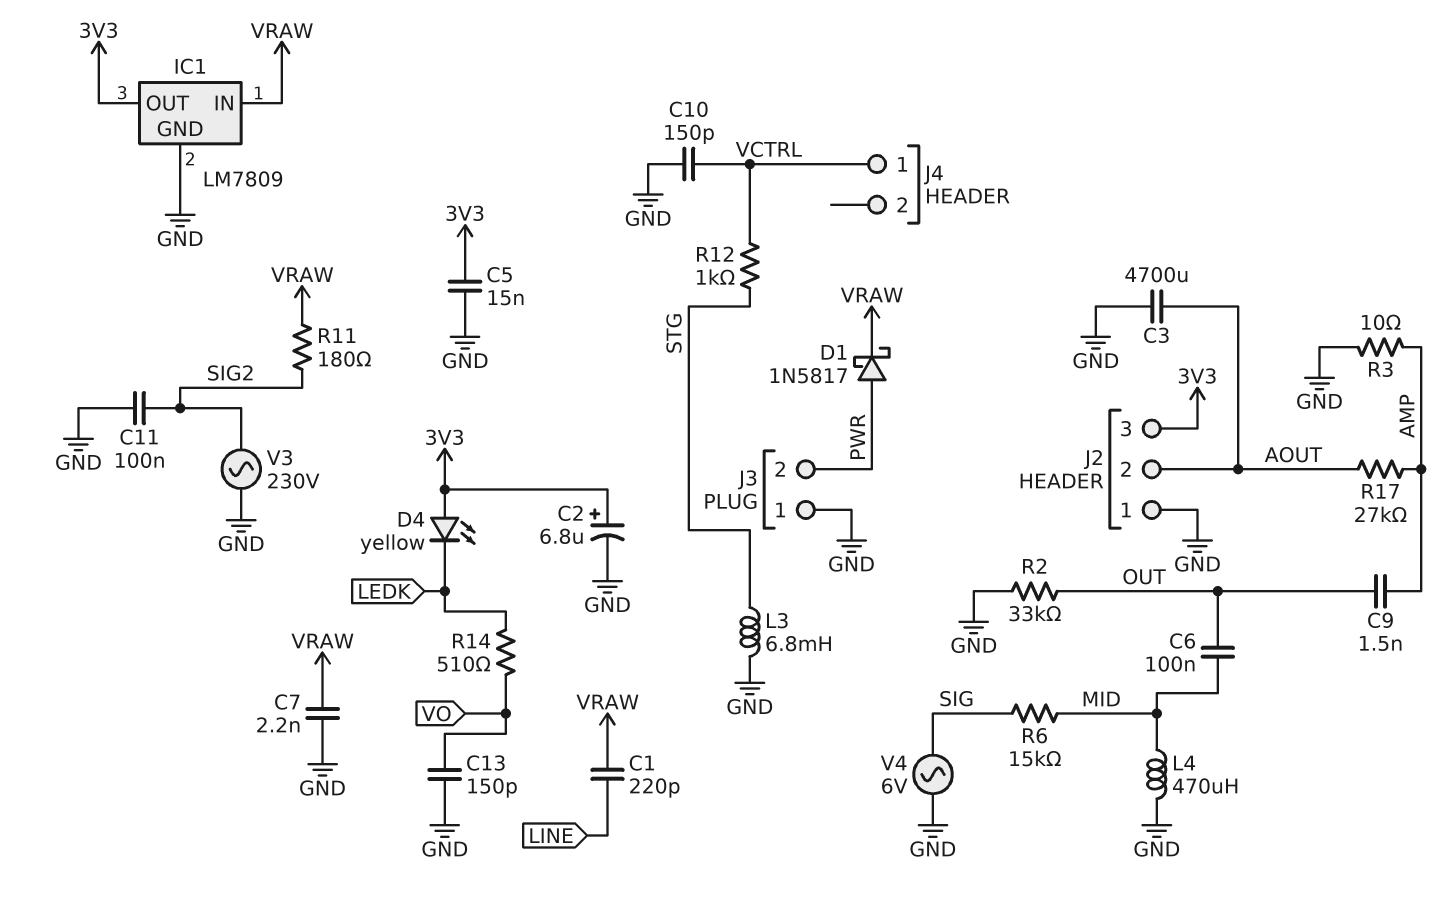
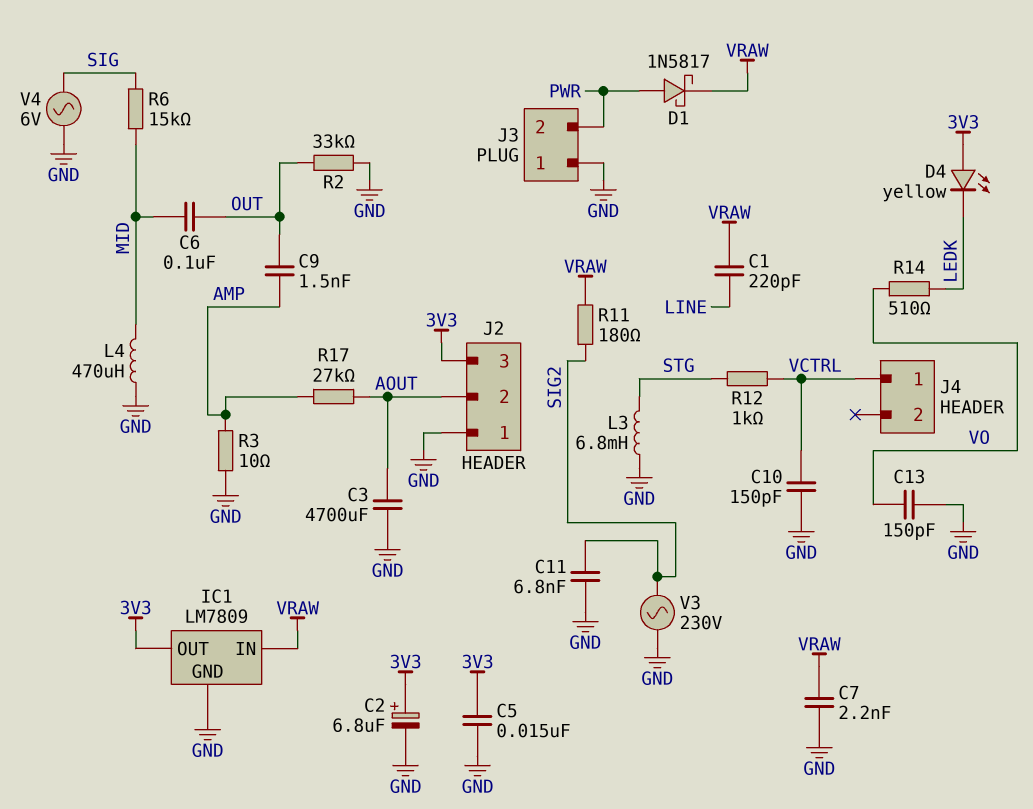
C11: 100nF (GND, SIG2) -> 6.8nF (GND, SIG2)

